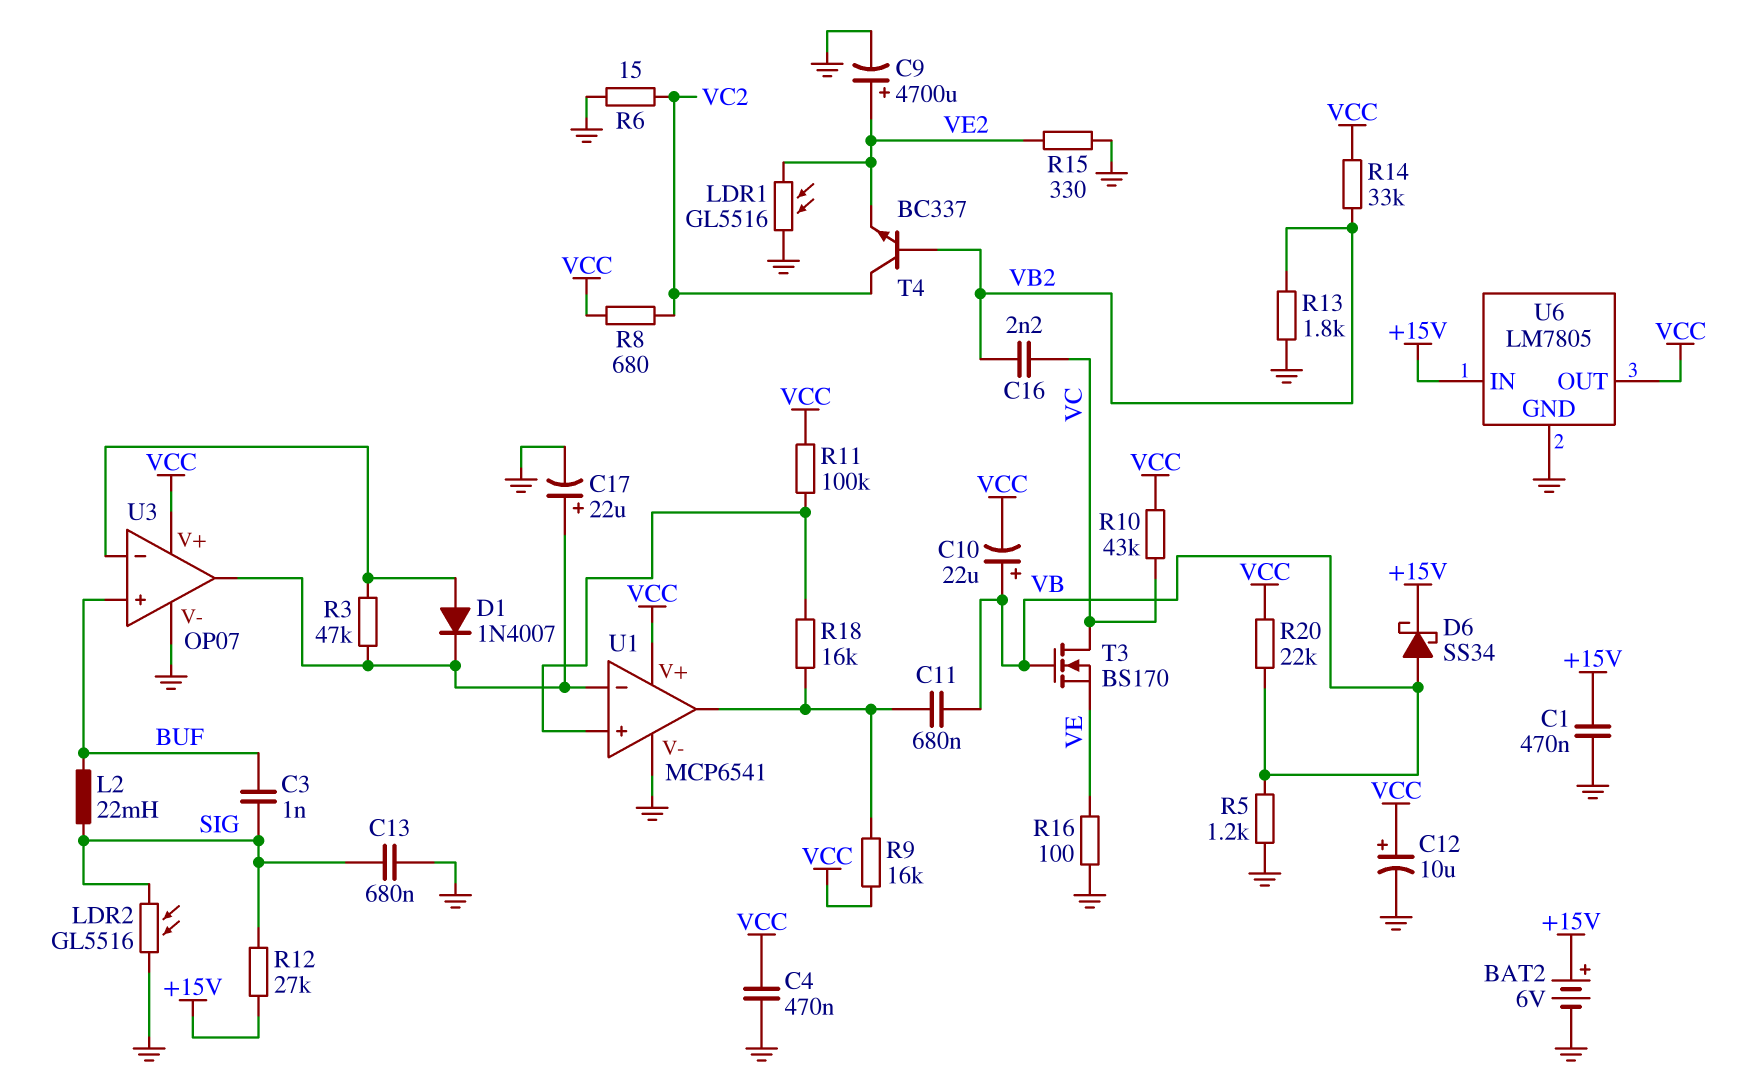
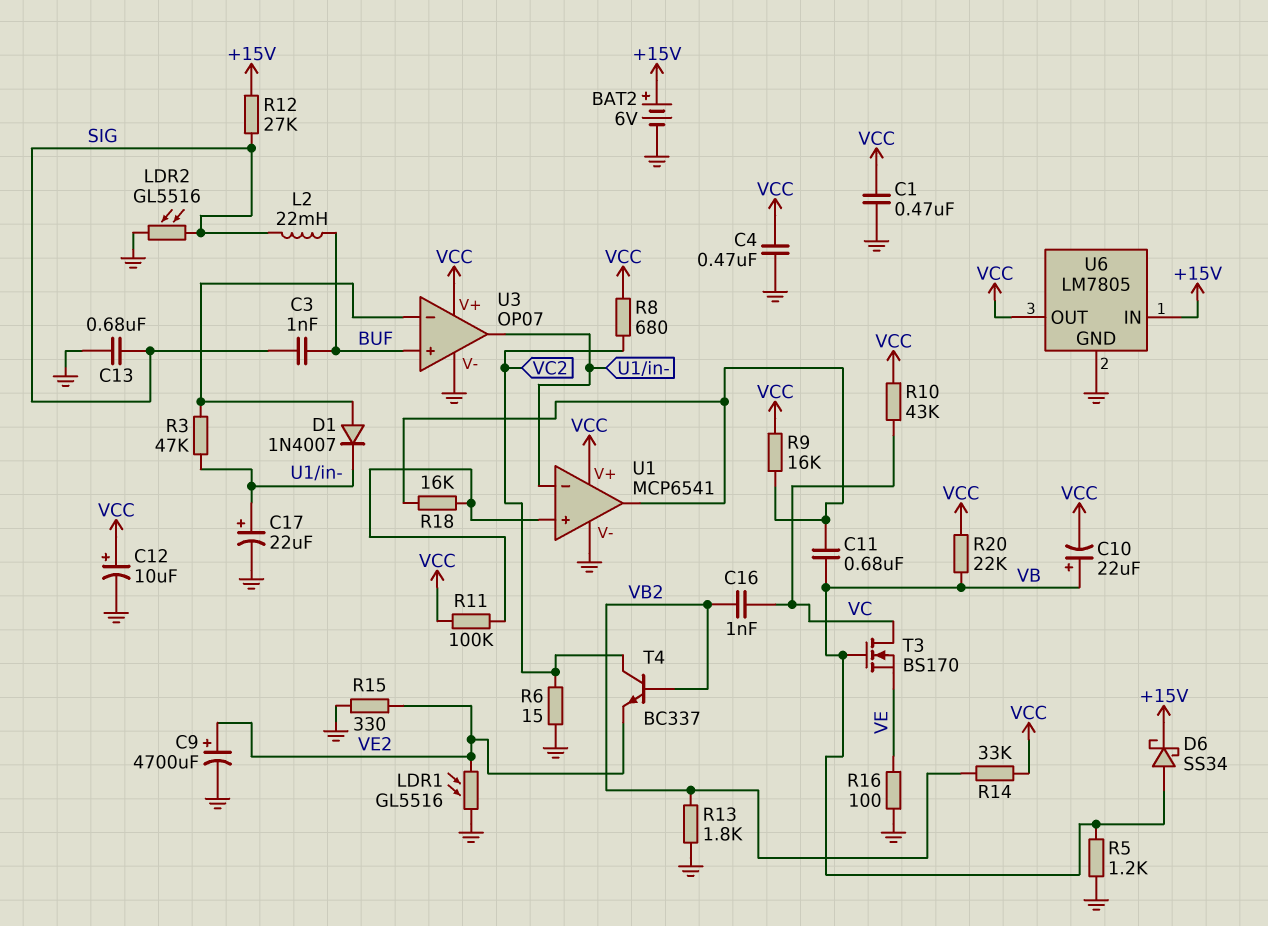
C1: 470nF (+15V, GND) -> 470nF (GND, VCC)
C16: 2.2nF (VB2, VC) -> 1nF (VB2, VC)

